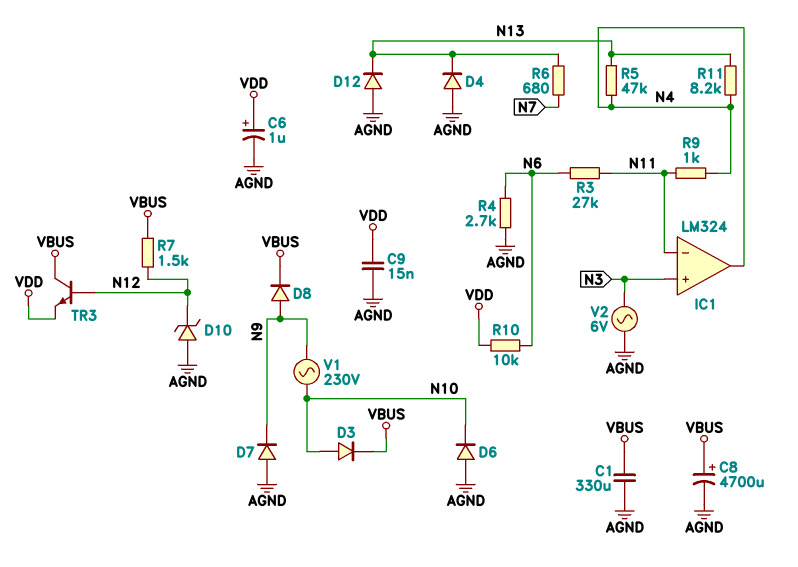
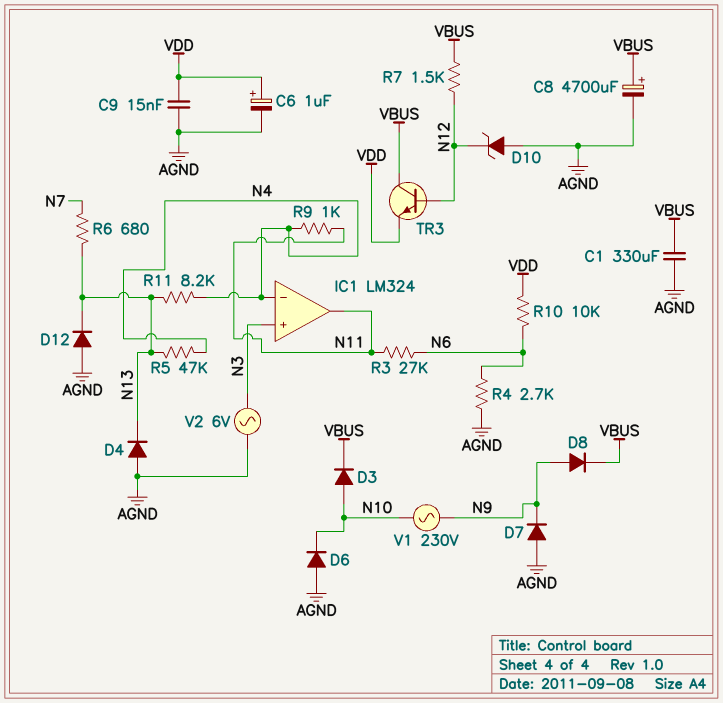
IC1 pin in-: N11 -> N4
IC1 pin out: N4 -> N11

